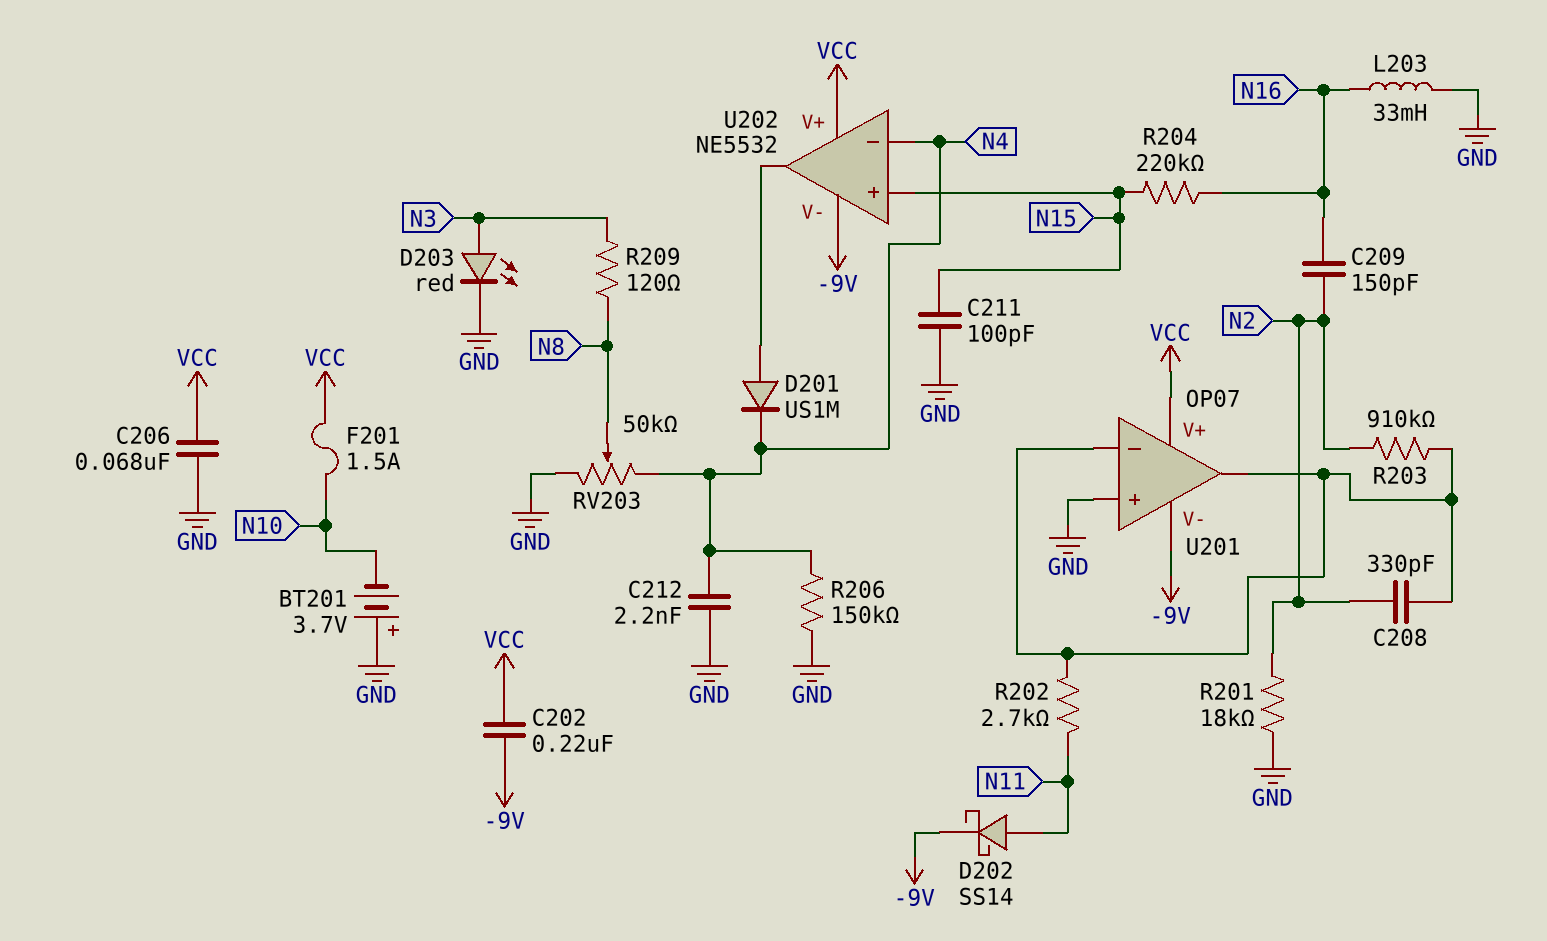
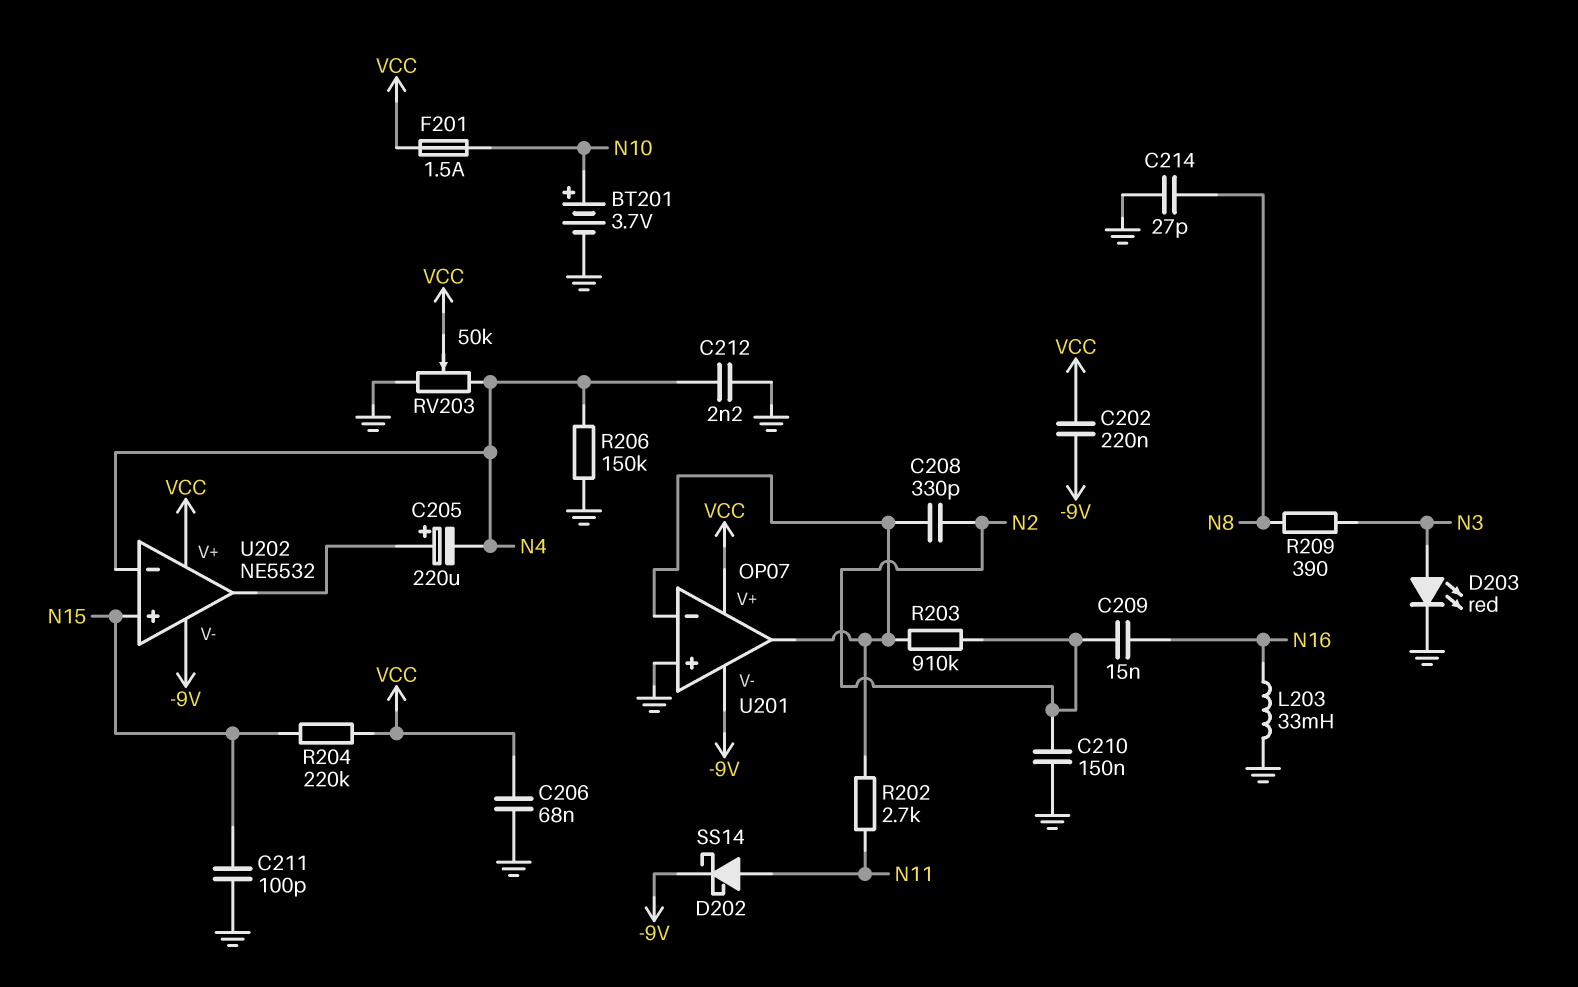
BT201: 3.7V (plus GND, minus N10) -> 3.7V (plus N10, minus GND)
C205: none -> 220uF (plus U202/out, minus N4)
C209: 150pF (N2, N16) -> 15nF (N2, N16)
C210: none -> 150nF (GND, N2)
C214: none -> 27pF (GND, N8)
D201: diode US1M (A U202/out, K N4) -> none
R201: 18k (GND, N2) -> none
R204: 220k (N15, N16) -> 220k (N15, VCC)
R209: 120 (N3, N8) -> 390 (N3, N8)
RV203: 50k (GND, N4, wiper N8) -> 50k (GND, N4, wiper VCC)

